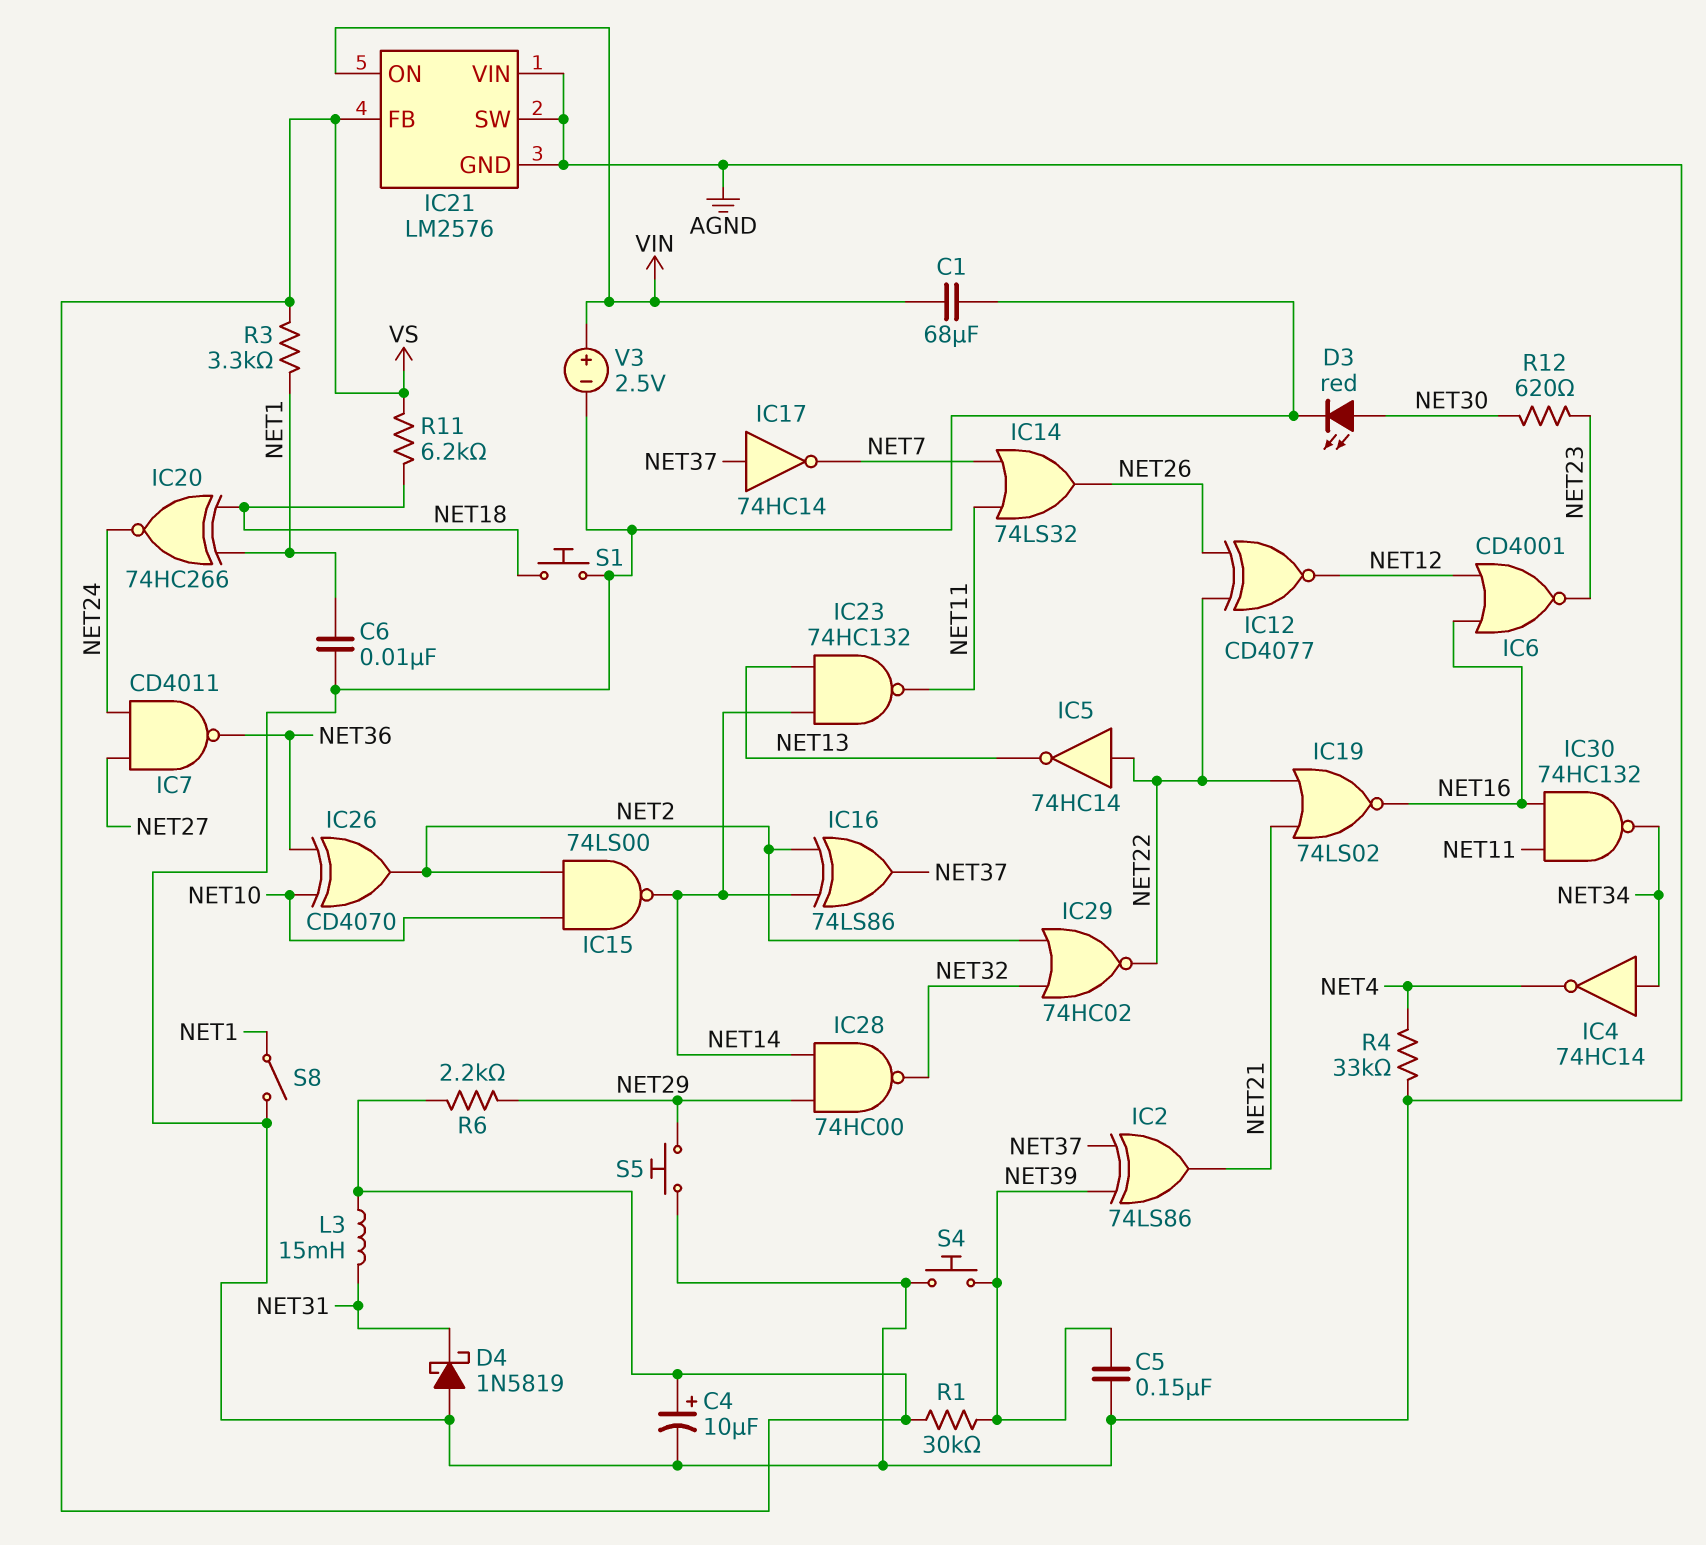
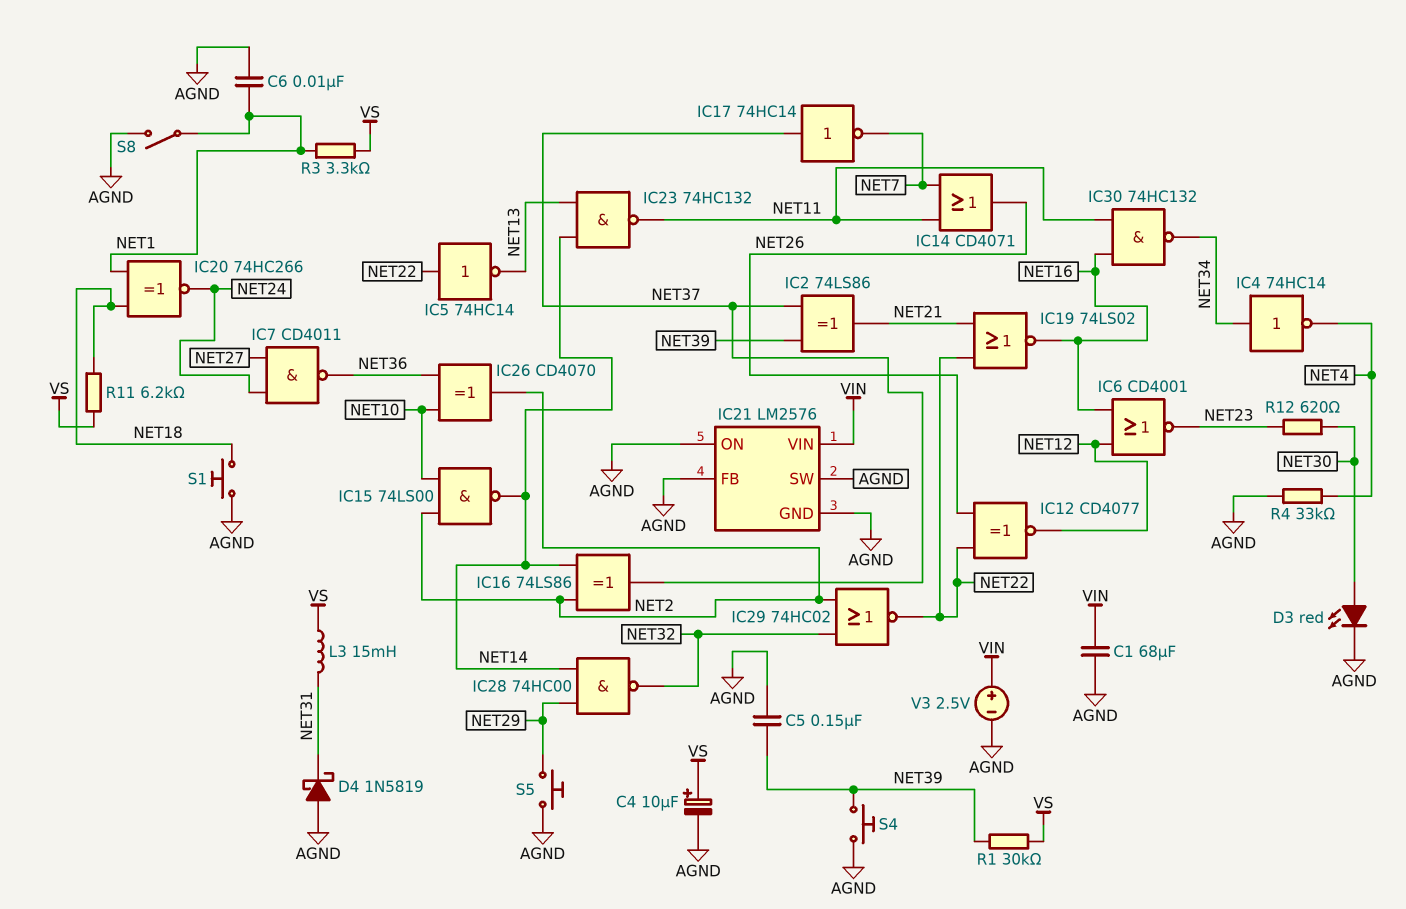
IC14: OR 74LS32 (in NET7, in NET11, out NET26) -> OR CD4071 (in NET7, in NET11, out NET26)
IC21 pin FB: VS -> AGND
IC21 pin ON: VIN -> AGND
IC21 pin VIN: AGND -> VIN
R6: 2.2k (NET29, VS) -> none

